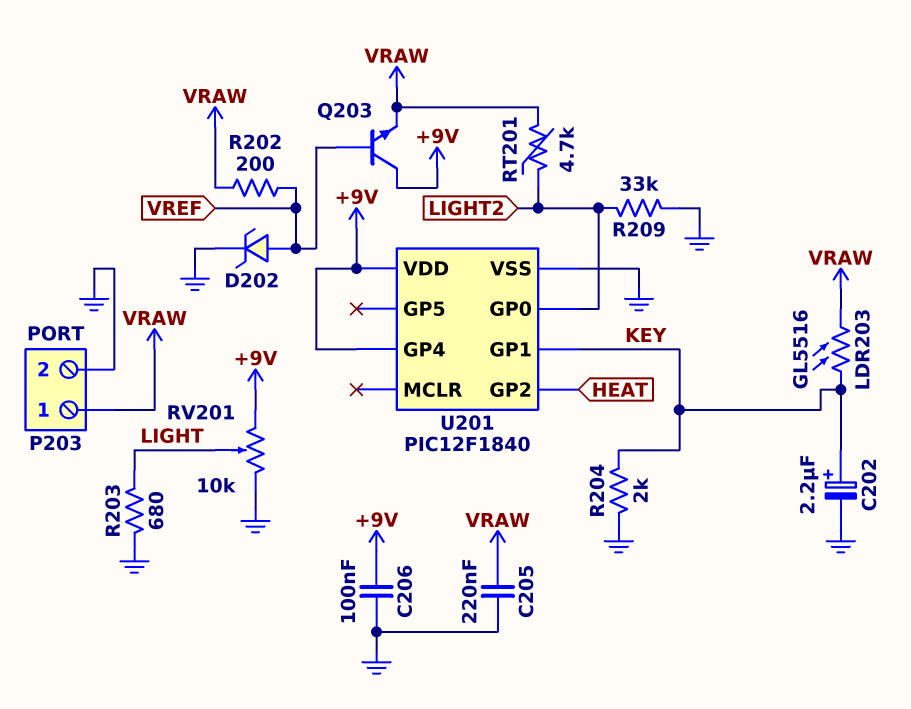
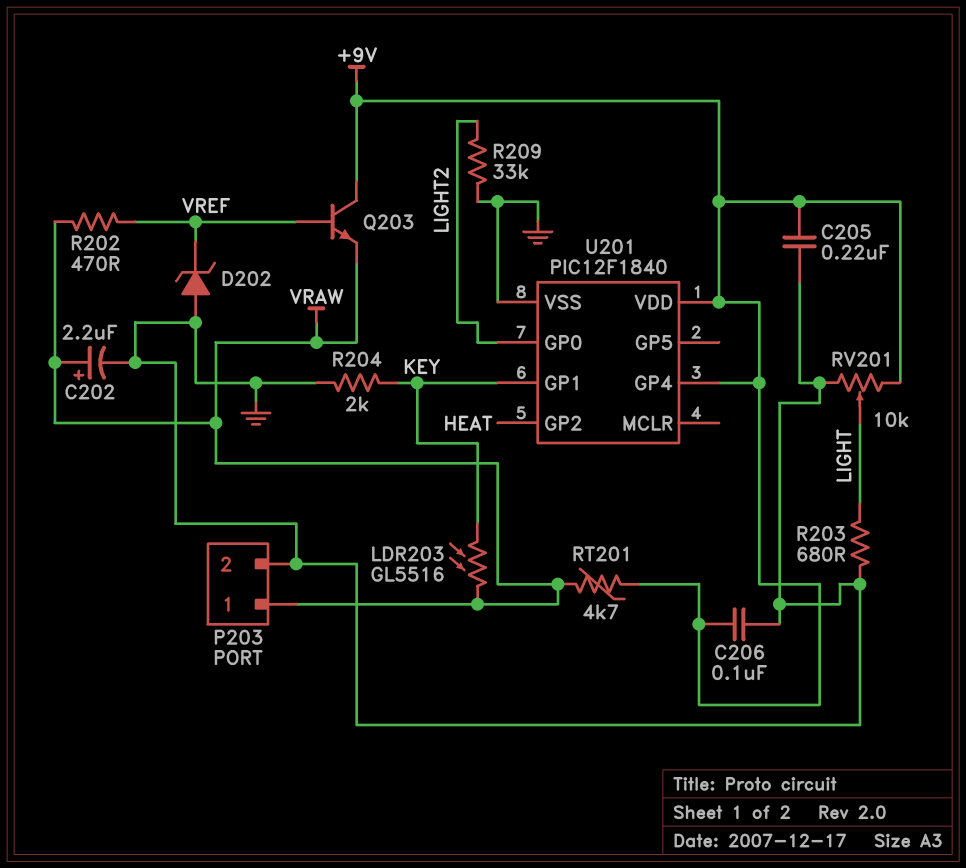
C202: 2.2uF (plus KEY, minus GND) -> 2.2uF (plus VRAW, minus GND)
C205: 220nF (GND, VRAW) -> 220nF (+9V, GND)
D202: zener (A VREF, K GND) -> zener (A GND, K VREF)
R202: 200 (VRAW, VREF) -> 470 (VRAW, VREF)
RT201: 4.7k (LIGHT2, VRAW) -> 4.7k (+9V, VRAW)

